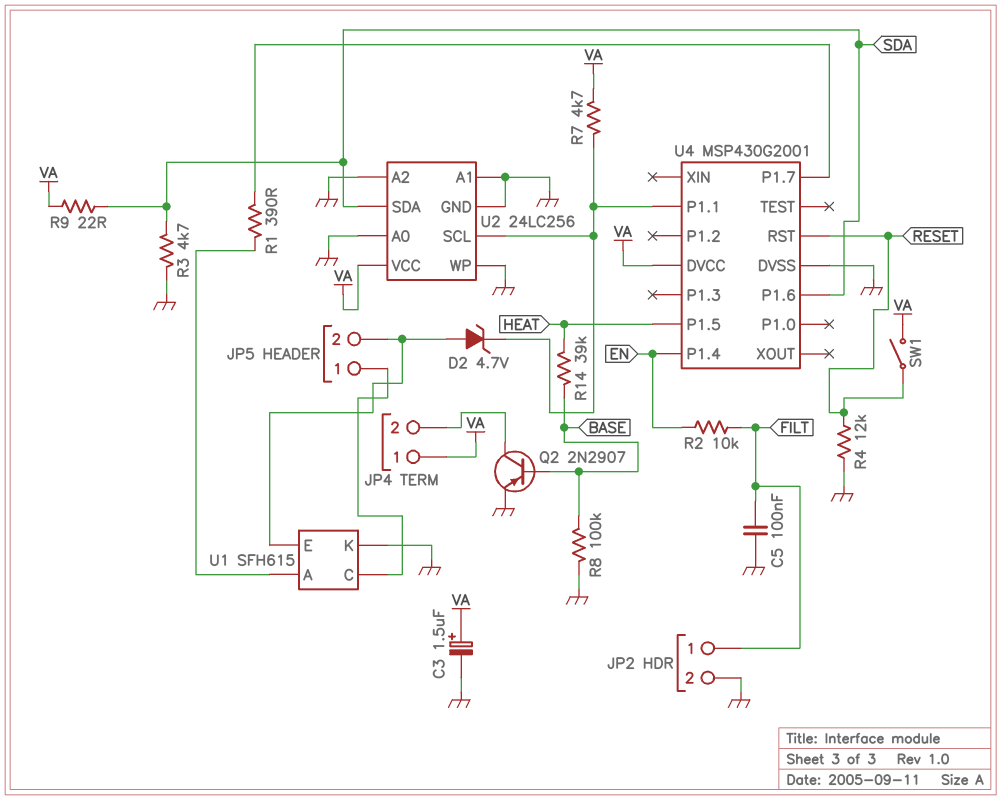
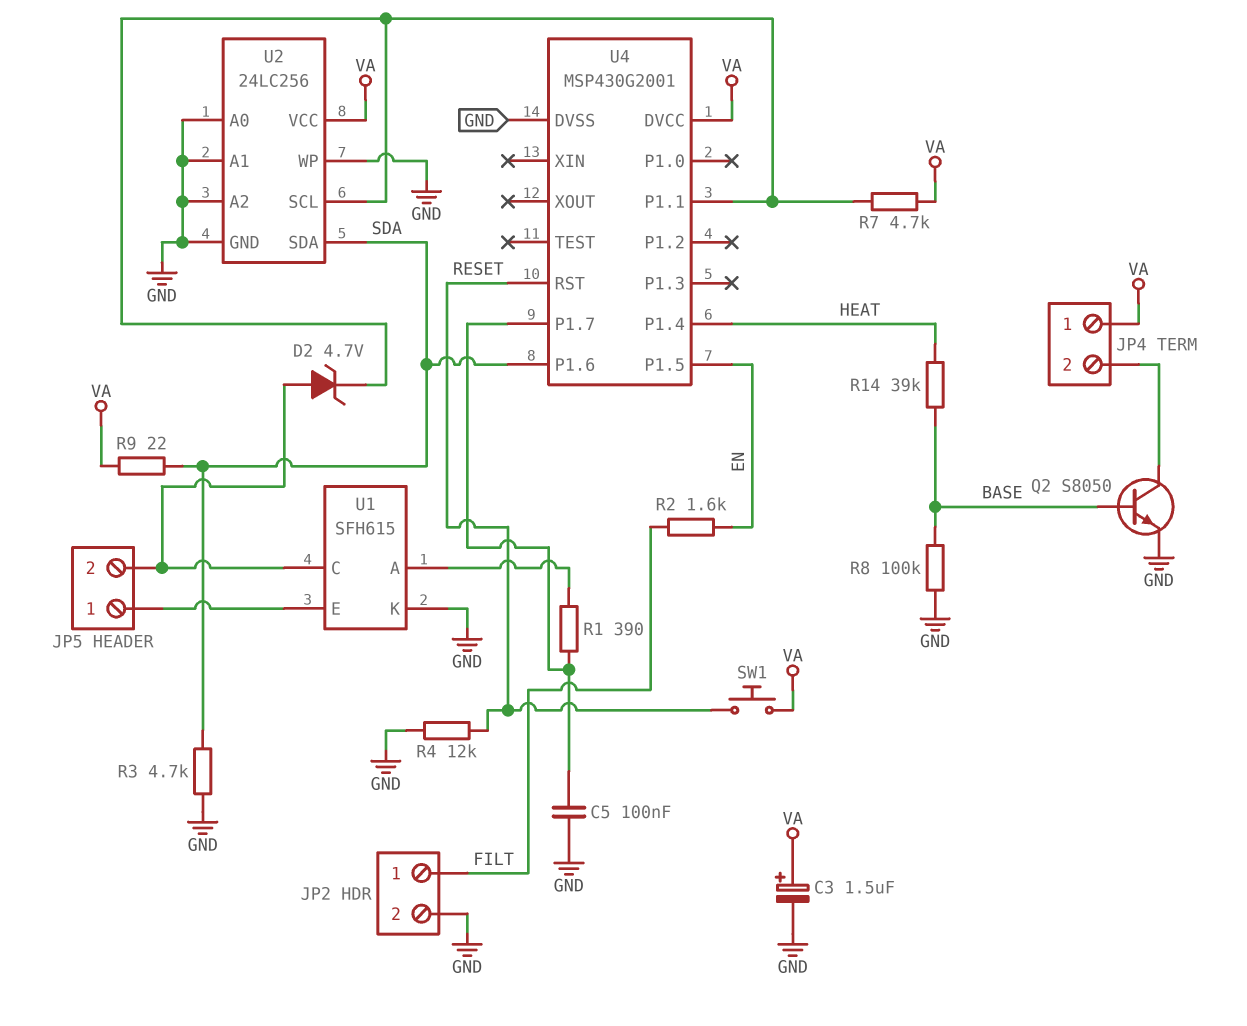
C5: 100nF (FILT, GND) -> 100nF (GND, U4/P1.7)
Q2: PNP 2N2907 (B BASE, C JP4/2, E GND) -> NPN S8050 (B BASE, C JP4/2, E GND)
R2: 10k (EN, FILT) -> 1.6k (EN, FILT)
SW1: switch (RESET, VA) -> button (RESET, VA)
U1 pin C: JP5/1 -> JP5/2
U1 pin E: JP5/2 -> JP5/1
U4 pin P1.4: EN -> HEAT
U4 pin P1.5: HEAT -> EN

